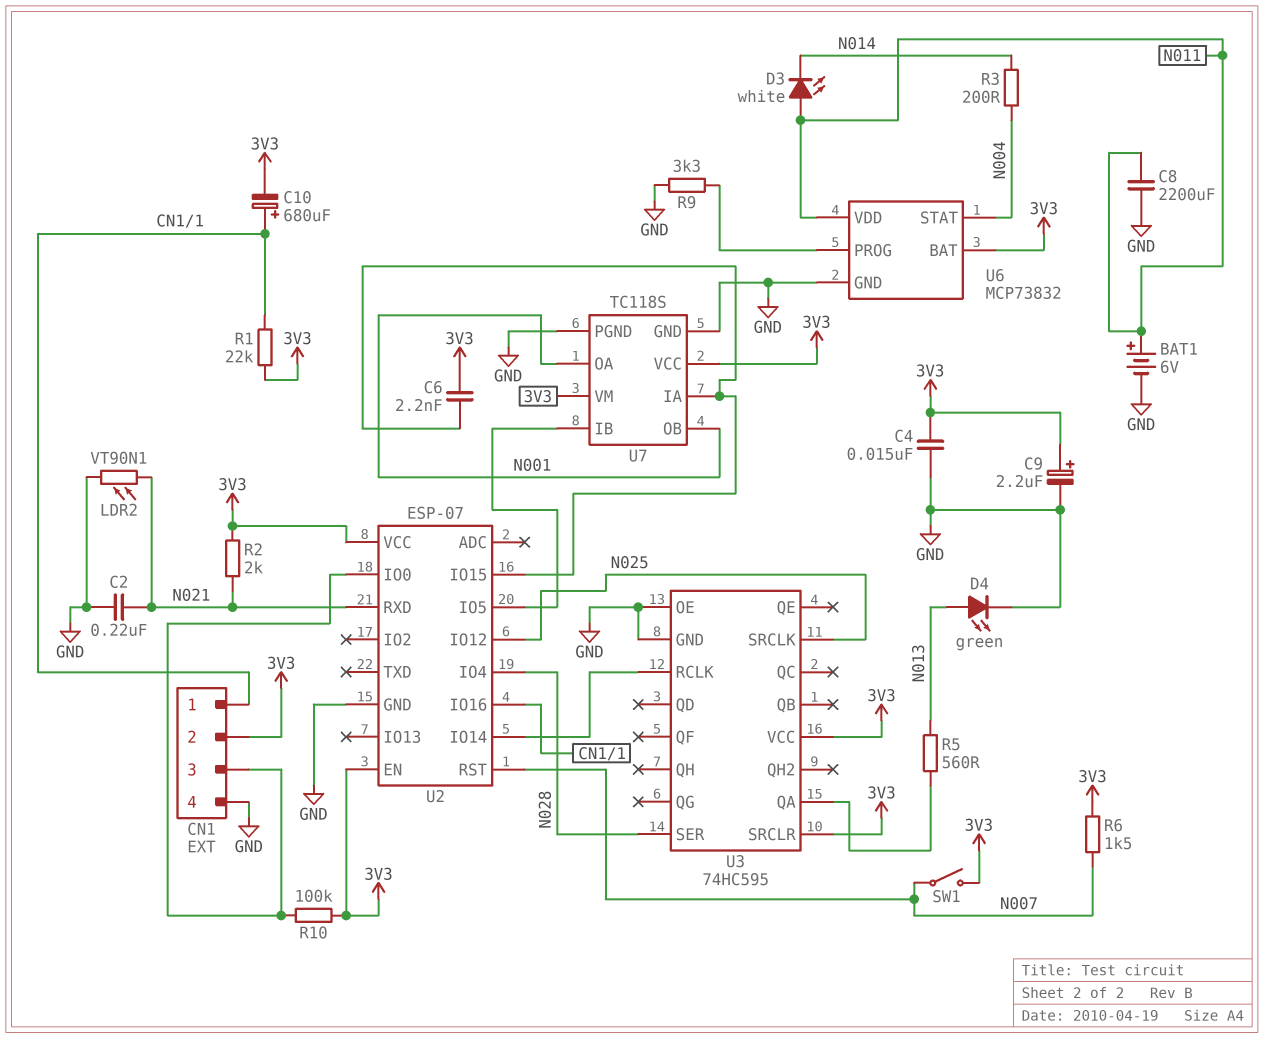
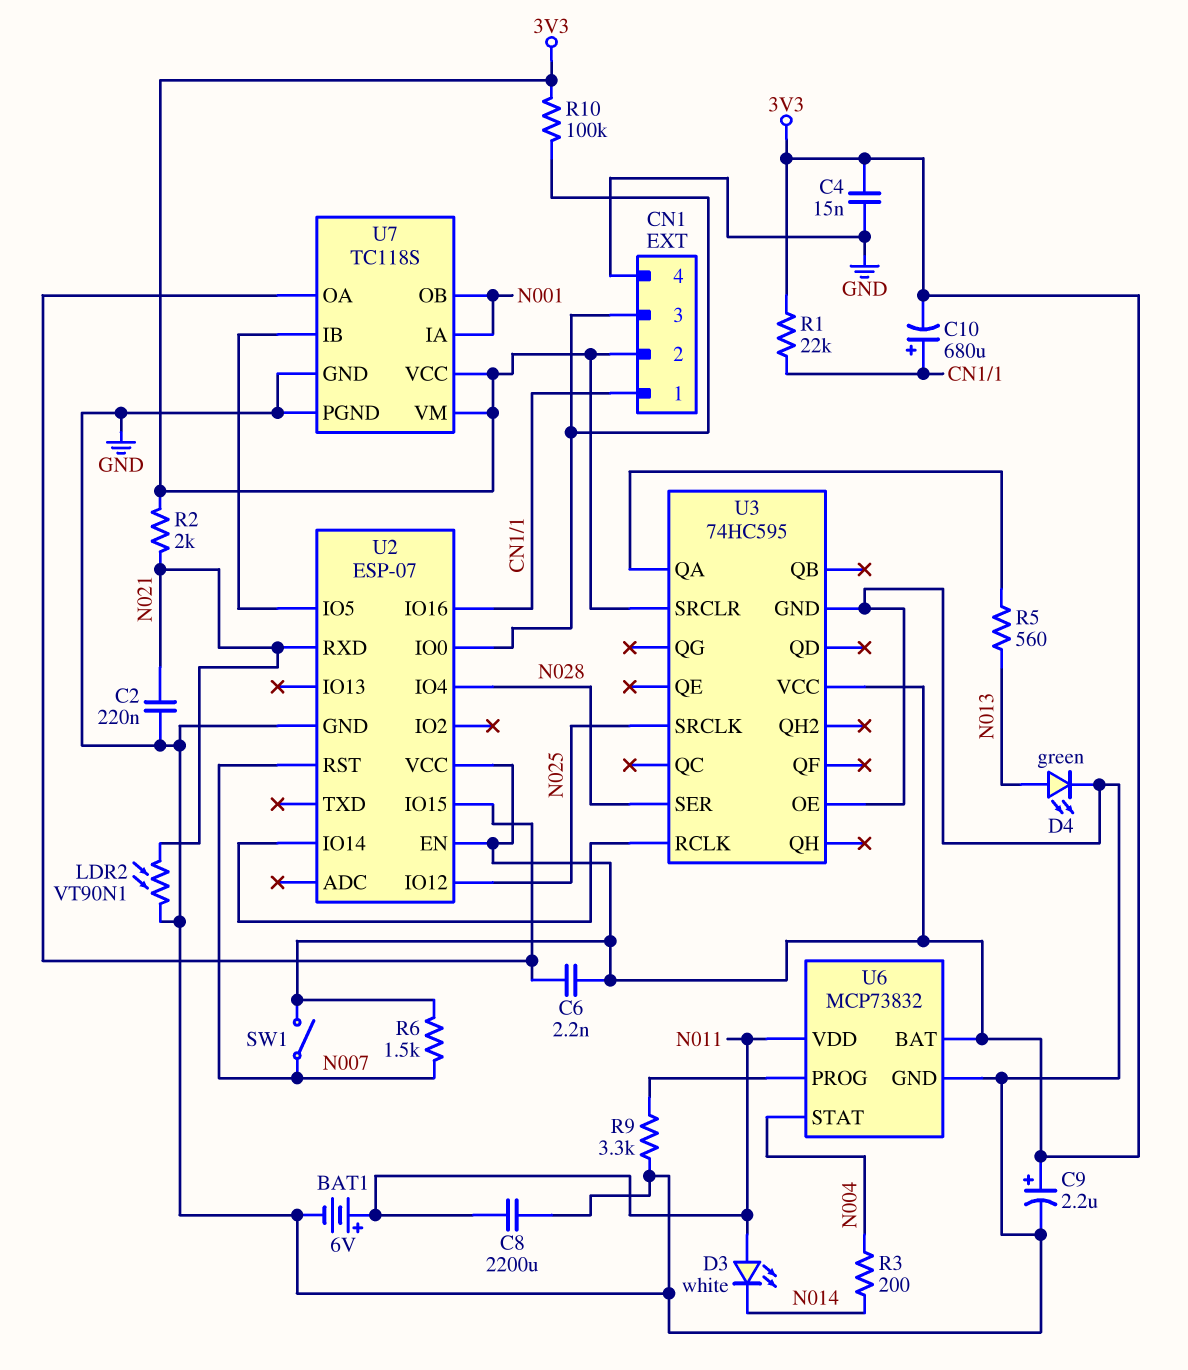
U7 pin IA: U2/IO15 -> N001
U7 pin OA: N001 -> U2/IO15

